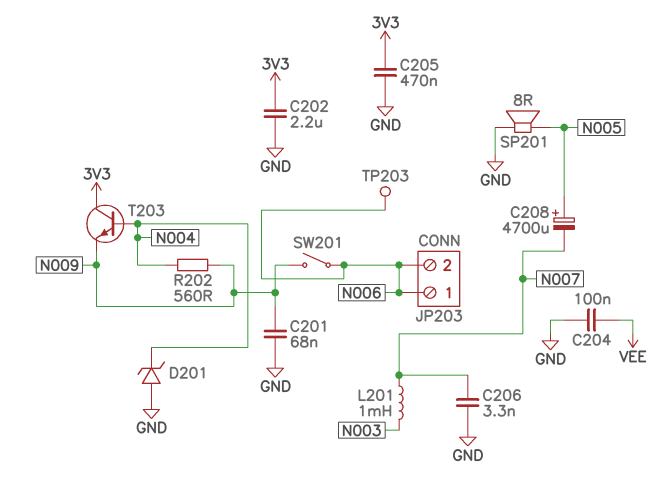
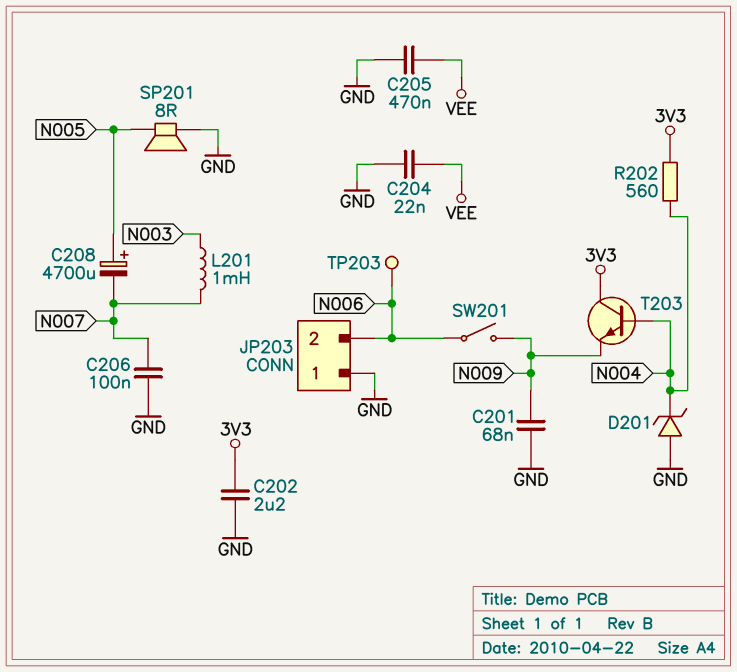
C204: 100nF (GND, VEE) -> 22nF (GND, VEE)
C205: 470nF (3V3, GND) -> 470nF (GND, VEE)
C206: 3.3nF (GND, N007) -> 100nF (GND, N007)
JP203 pin 1: N006 -> GND
R202: 560 (N004, N009) -> 560 (3V3, N004)

